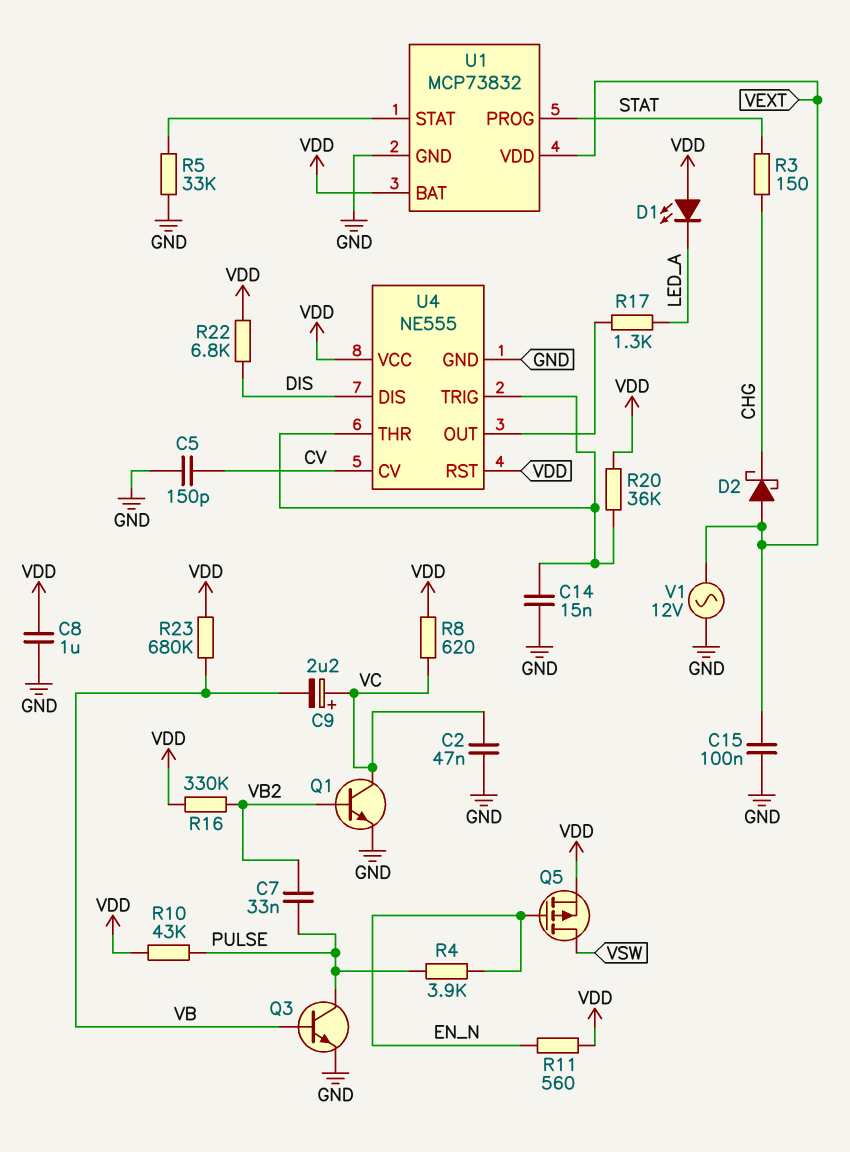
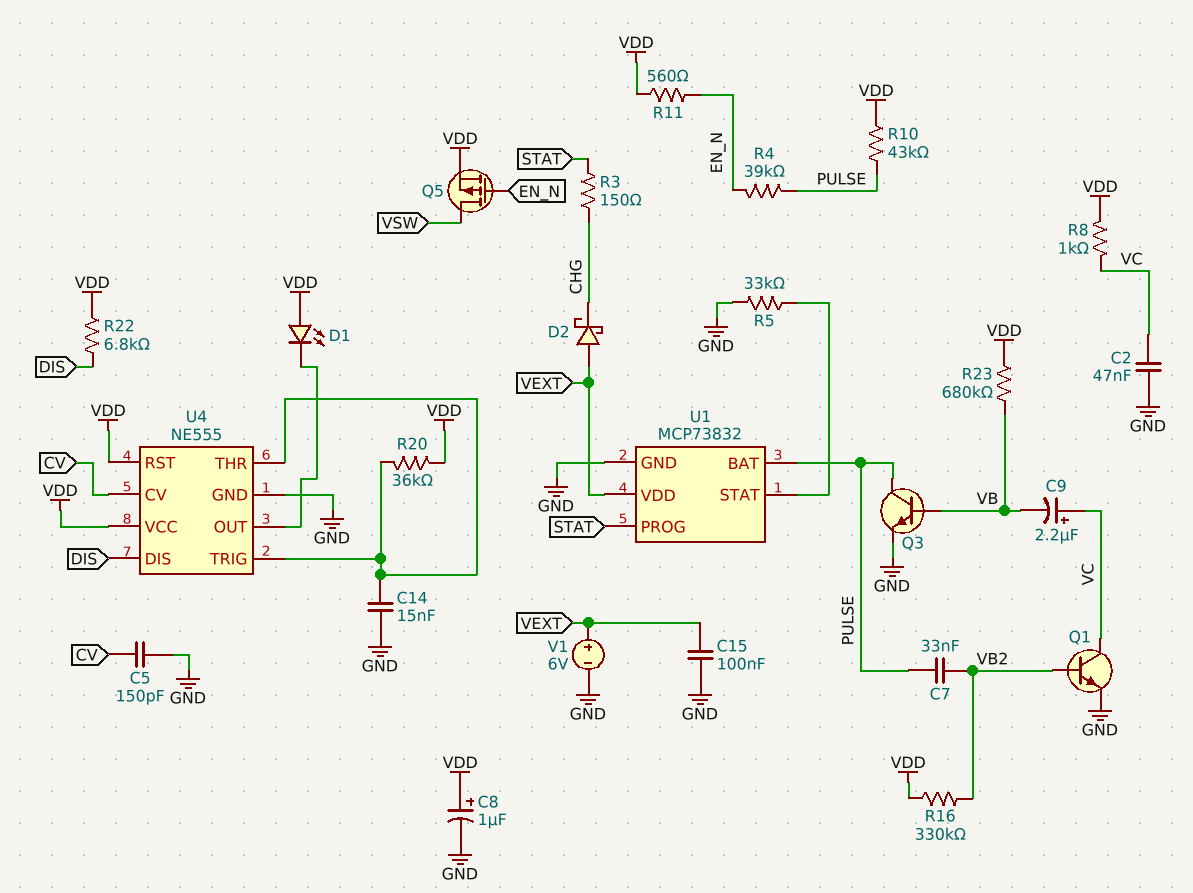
C8: 1uF (GND, VDD) -> 1uF (plus VDD, minus GND)
D1: LED (A VDD, K LED_A) -> LED (A VDD, K U4/OUT)
R4: 3.9k (EN_N, PULSE) -> 39k (EN_N, PULSE)
R8: 620 (VC, VDD) -> 1k (VC, VDD)
R17: 1.3k (LED_A, U4/OUT) -> none
U1 pin BAT: VDD -> PULSE
V1: AC 12V (GND, VEXT) -> 6V (plus VEXT, minus GND)

